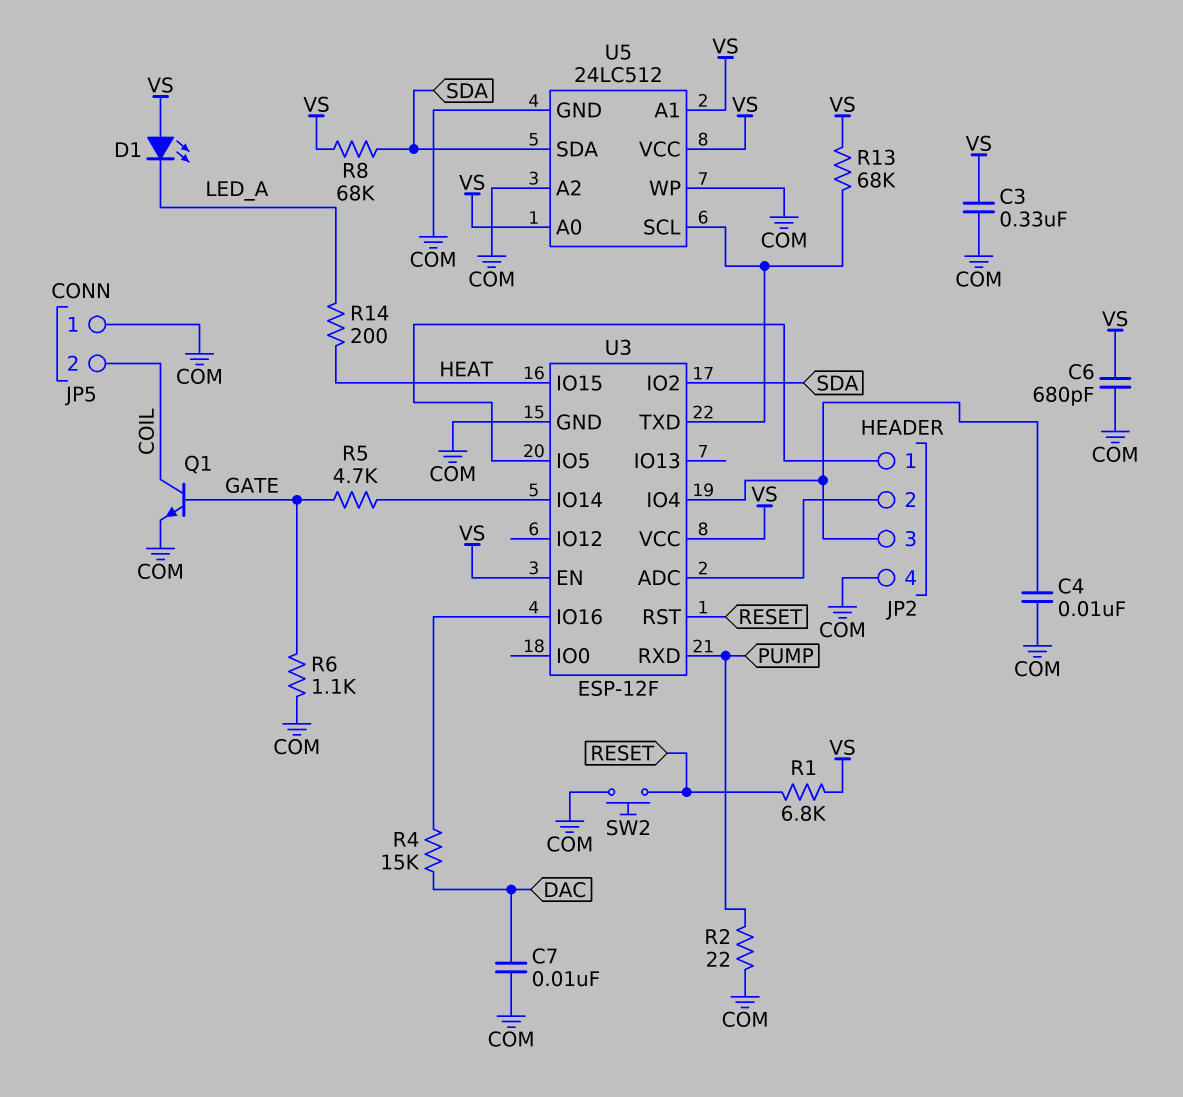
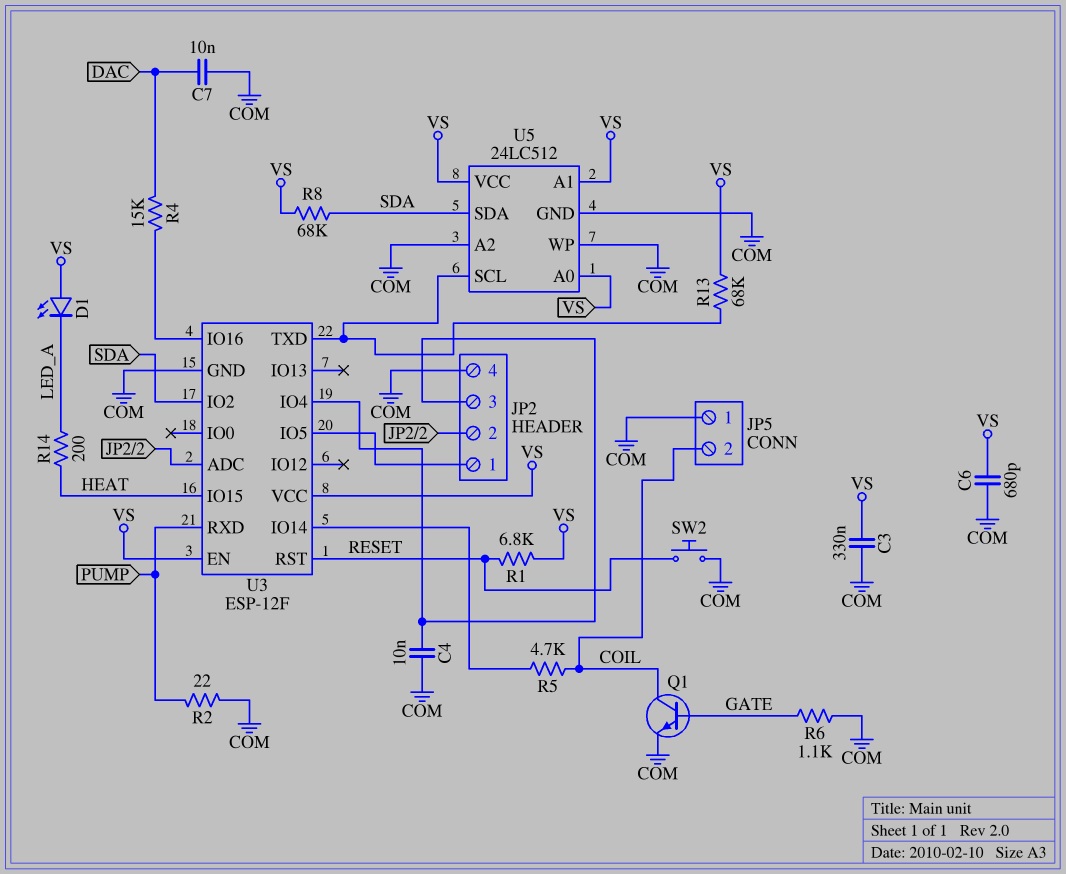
R5: 4.7k (GATE, U3/IO14) -> 4.7k (COIL, U3/IO14)

